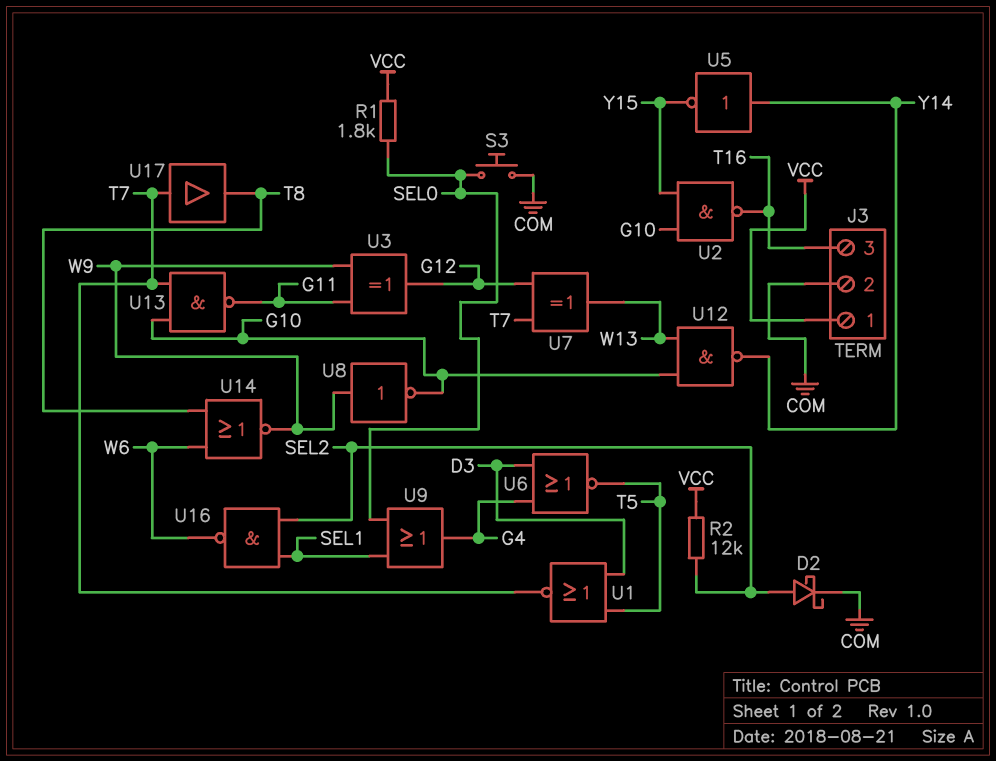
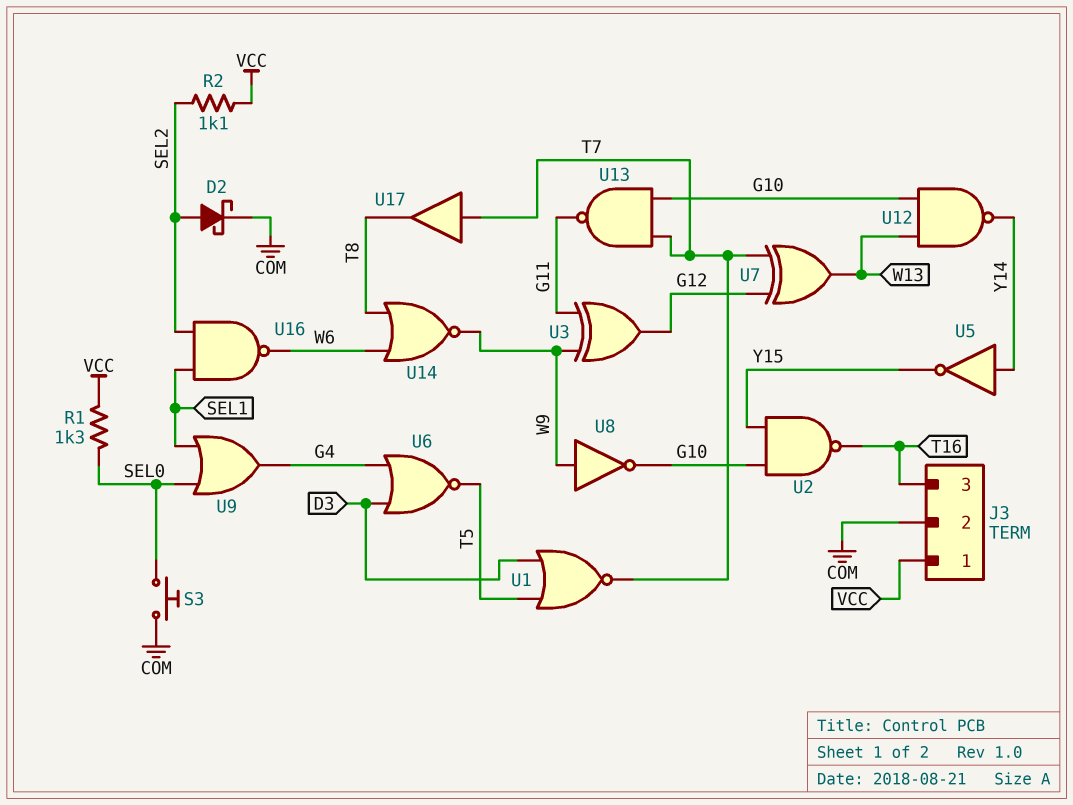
R1: 1.8k (SEL0, VCC) -> 1.3k (SEL0, VCC)
R2: 12k (SEL2, VCC) -> 1.1k (SEL2, VCC)

